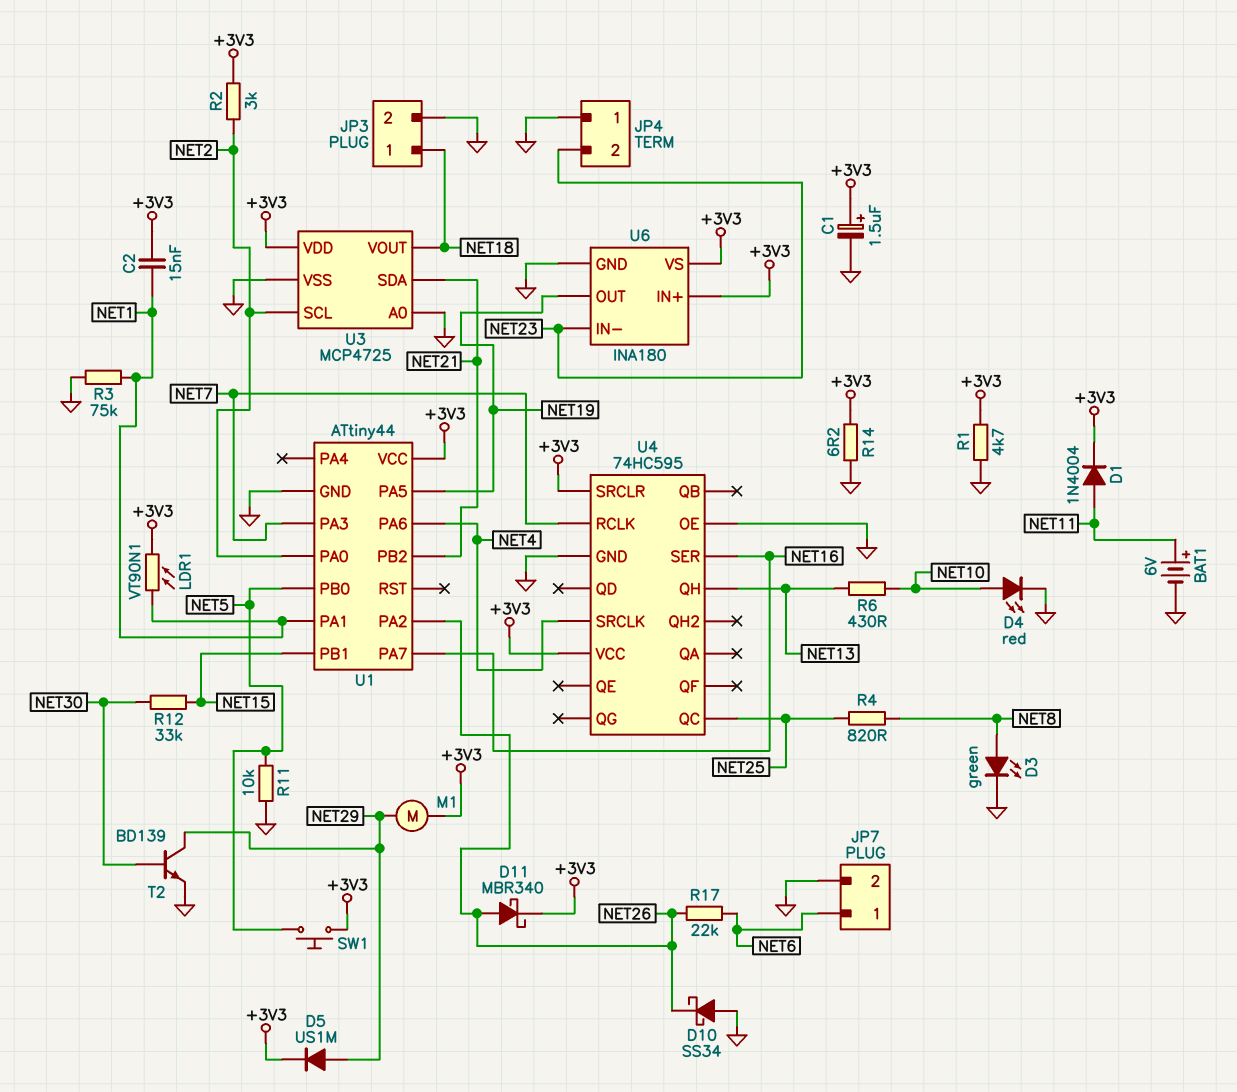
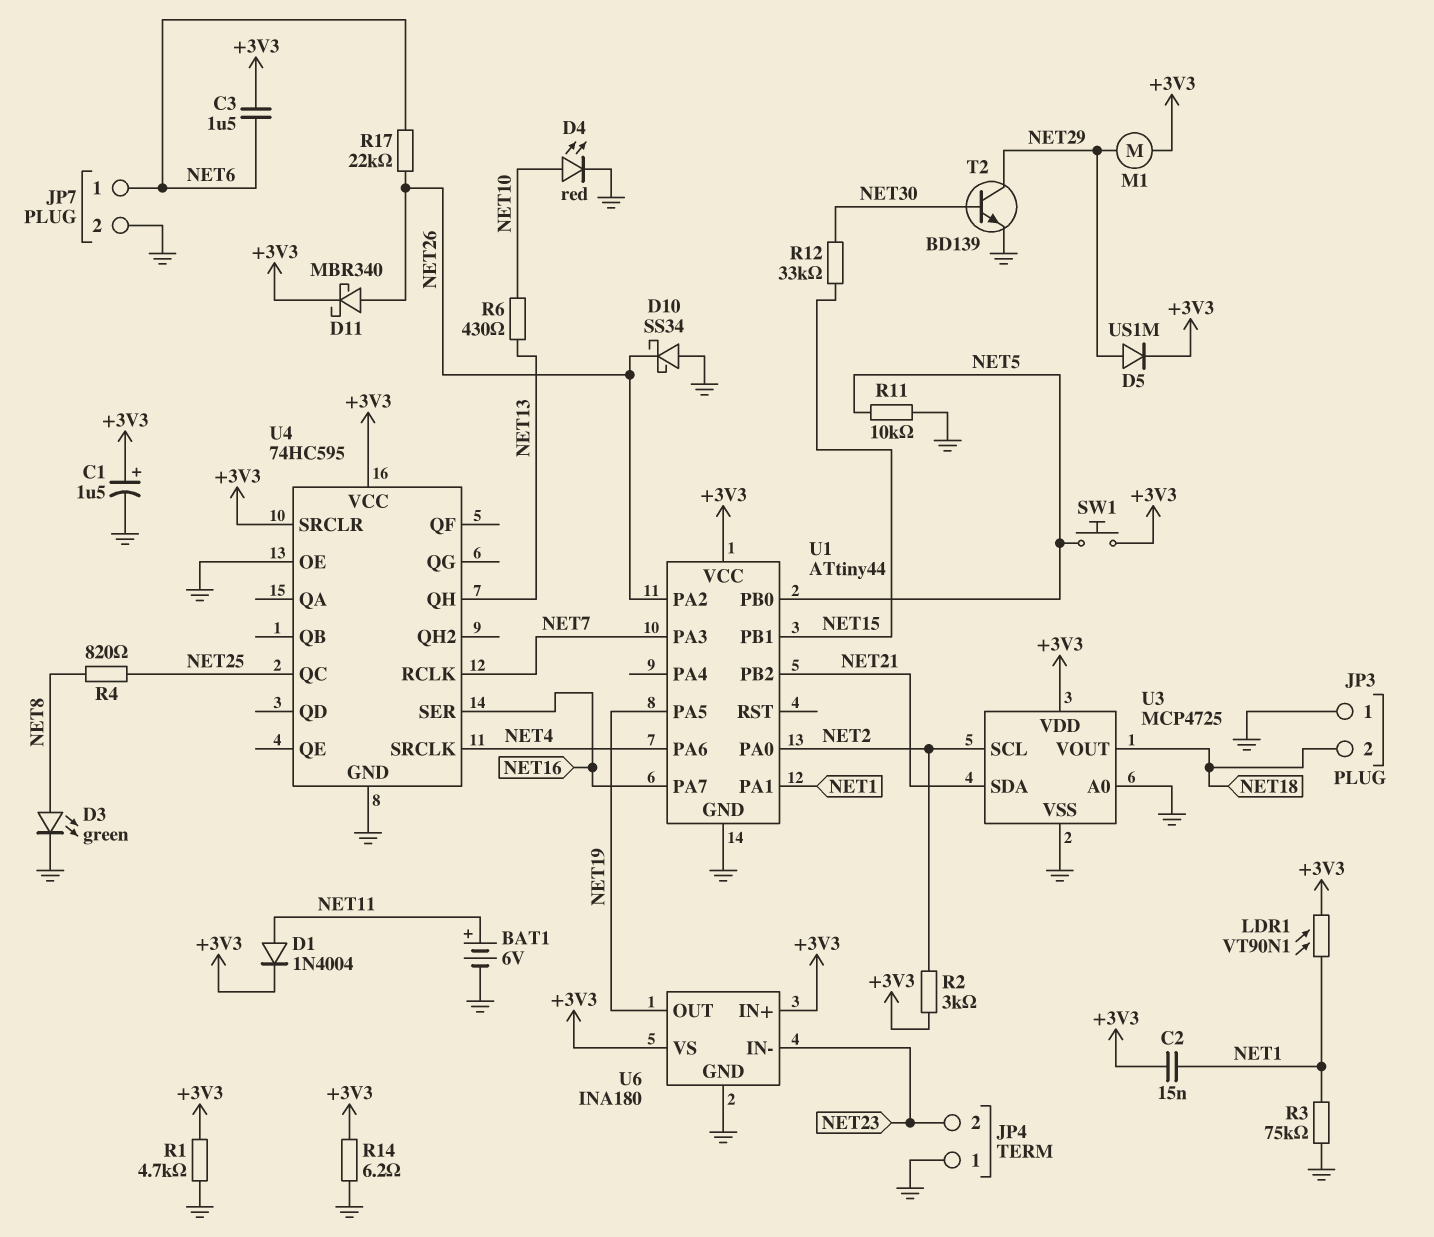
C3: none -> 1.5uF (+3V3, NET6)
JP3 pin 1: NET18 -> GND
JP3 pin 2: GND -> NET18

